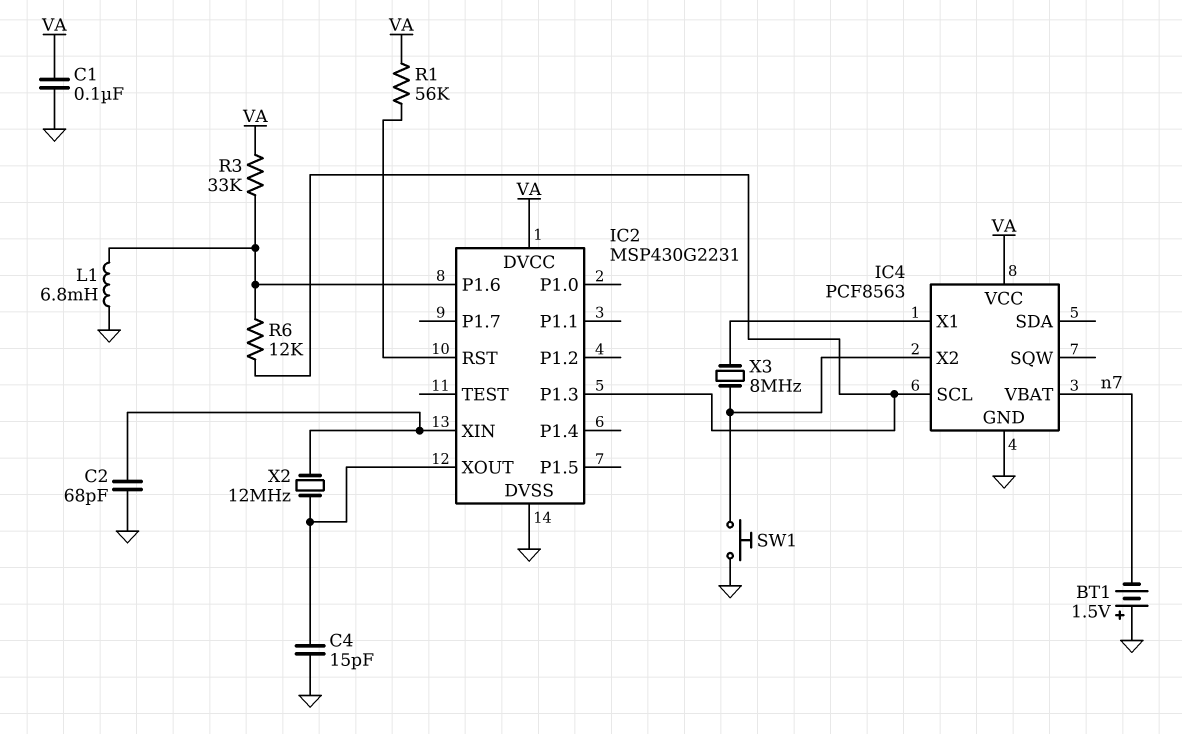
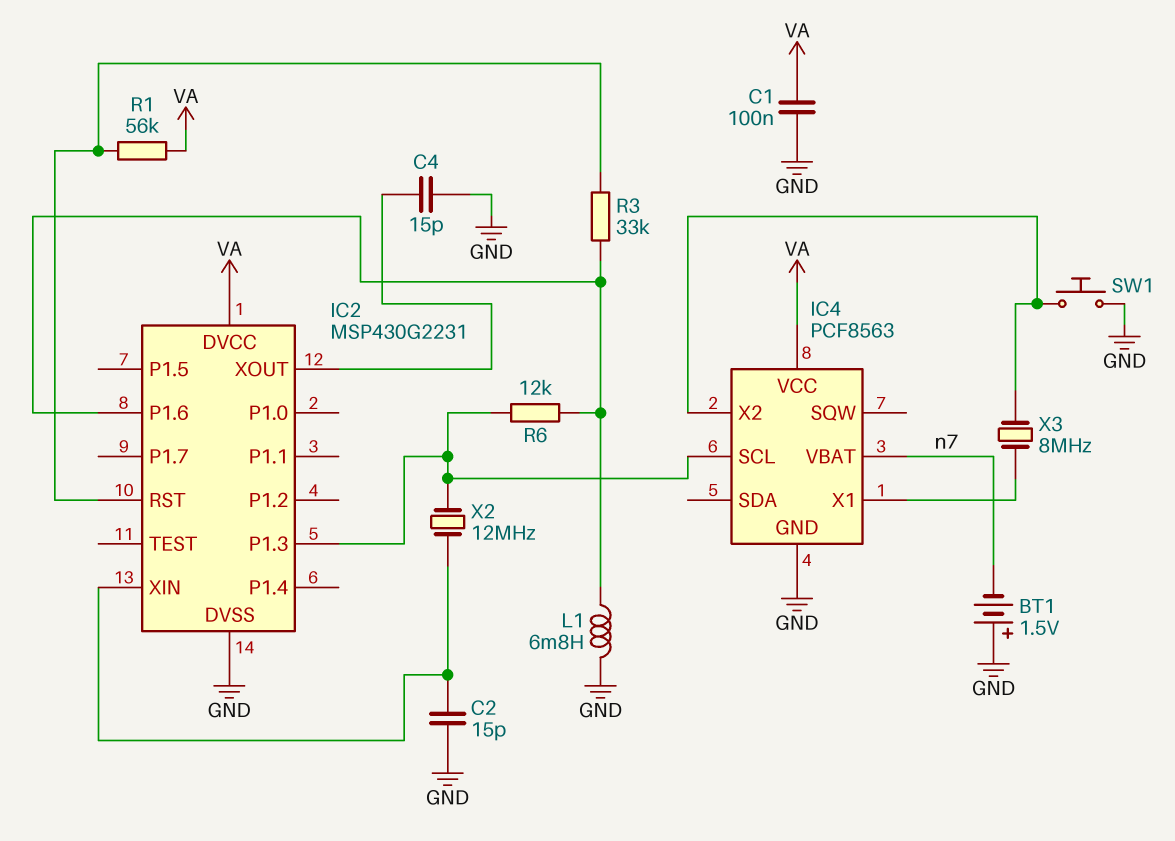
C2: 68pF (GND, IC2/XIN) -> 15pF (GND, IC2/XIN)
R3: 33k (IC2/P1.6, VA) -> 33k (IC2/P1.6, IC2/RST)
X2: 12MHz (IC2/XIN, IC2/XOUT) -> 12MHz (IC2/P1.3, IC2/XIN)

